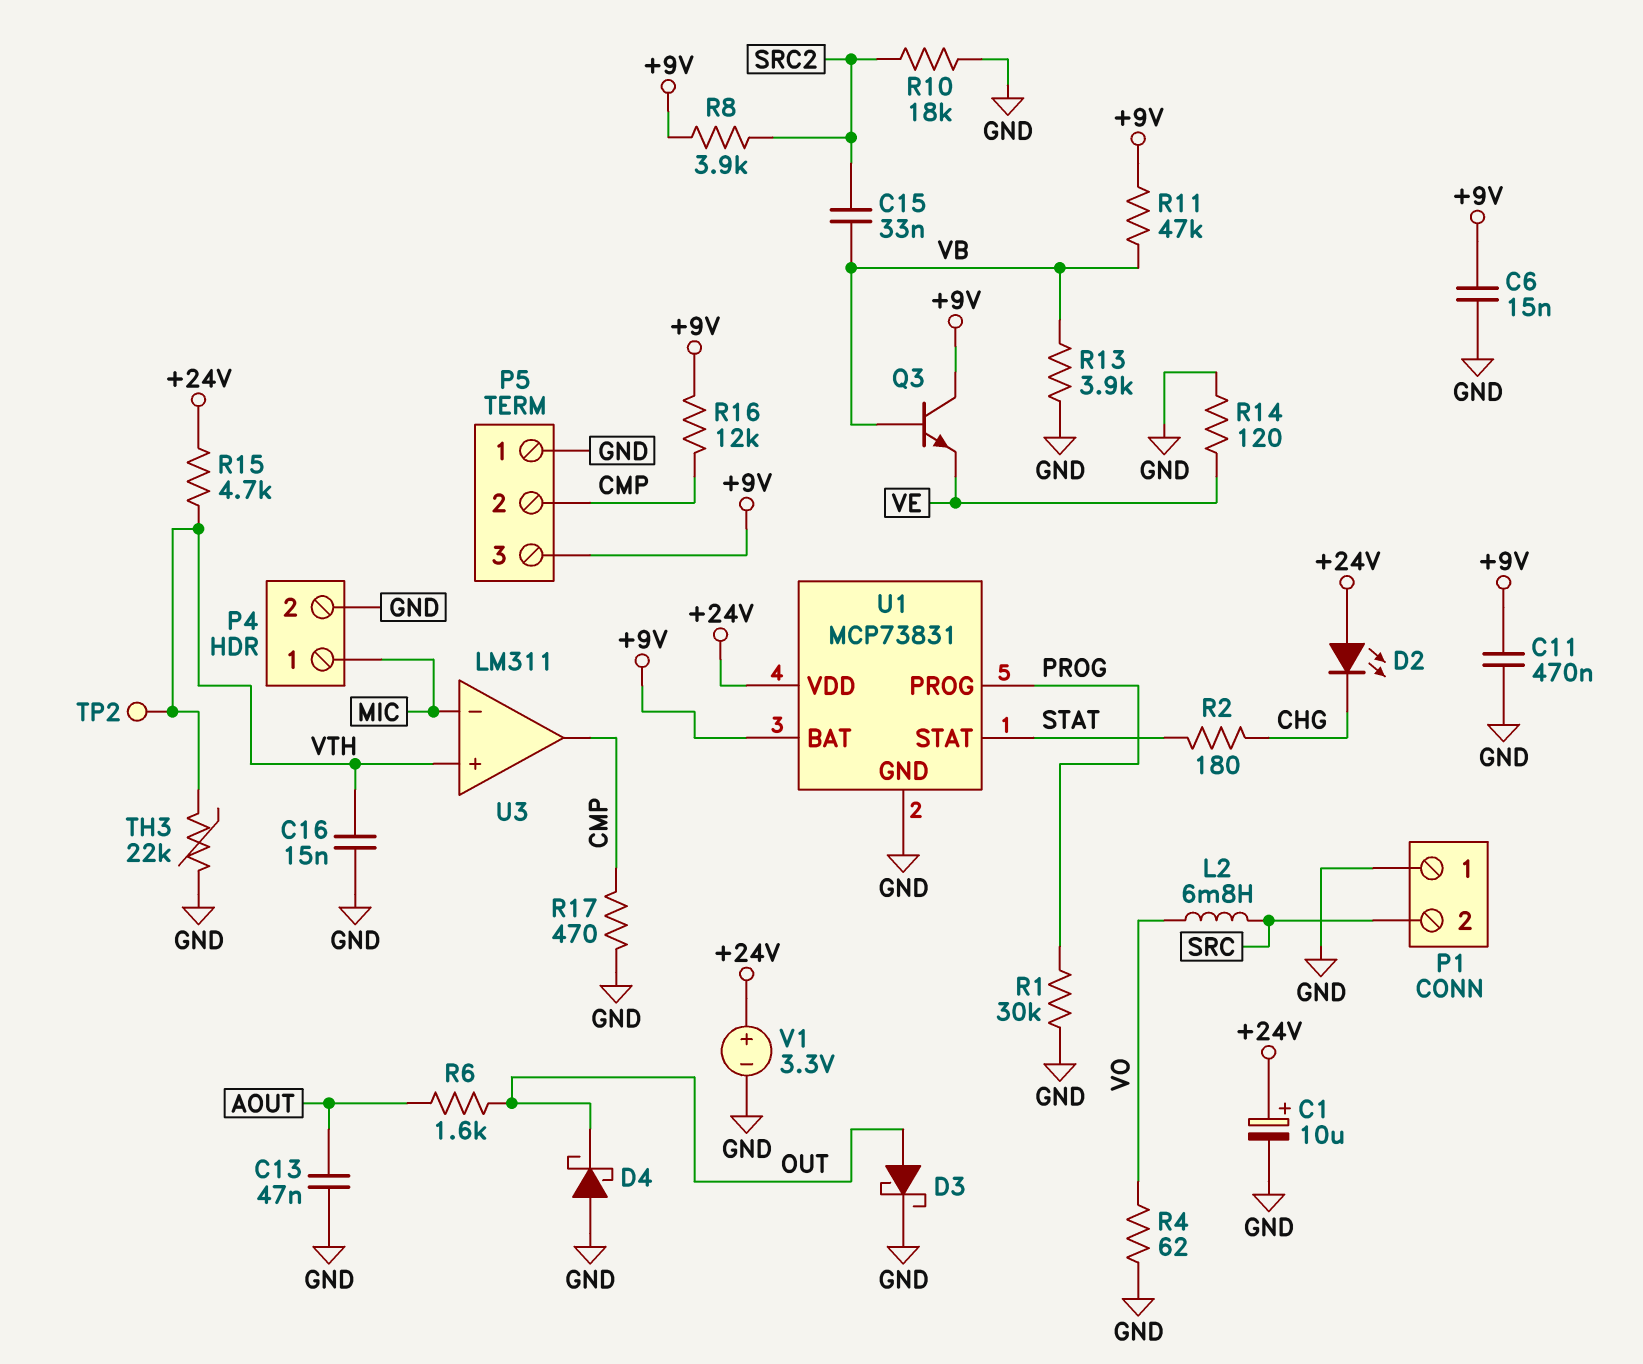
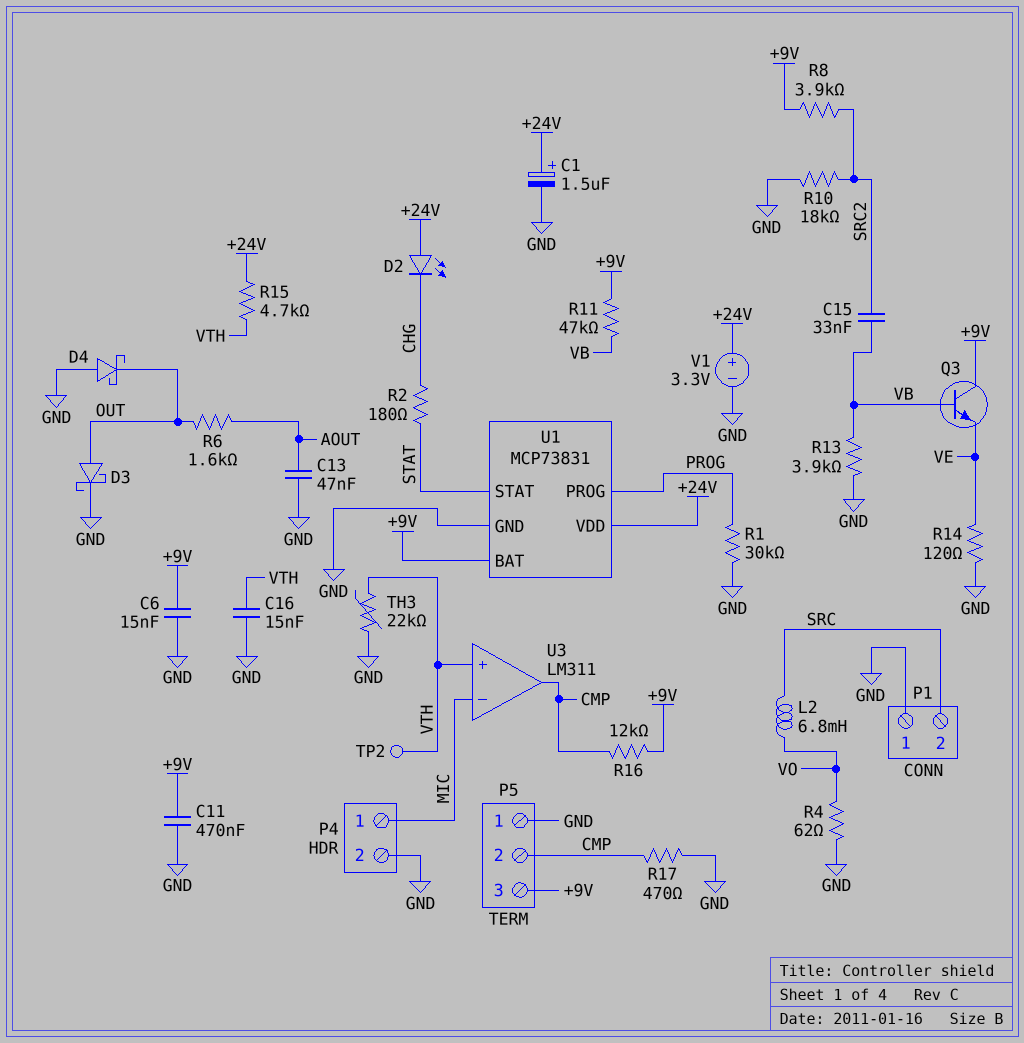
C1: 10uF (plus +24V, minus GND) -> 1.5uF (plus +24V, minus GND)

